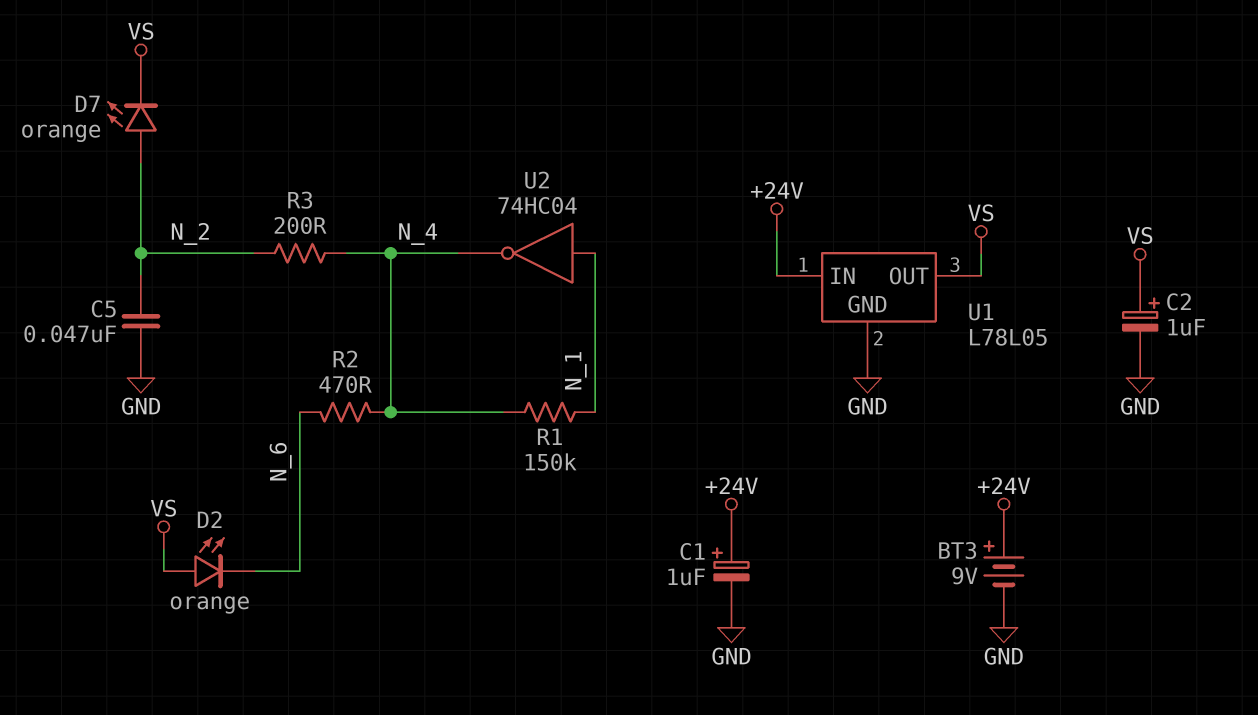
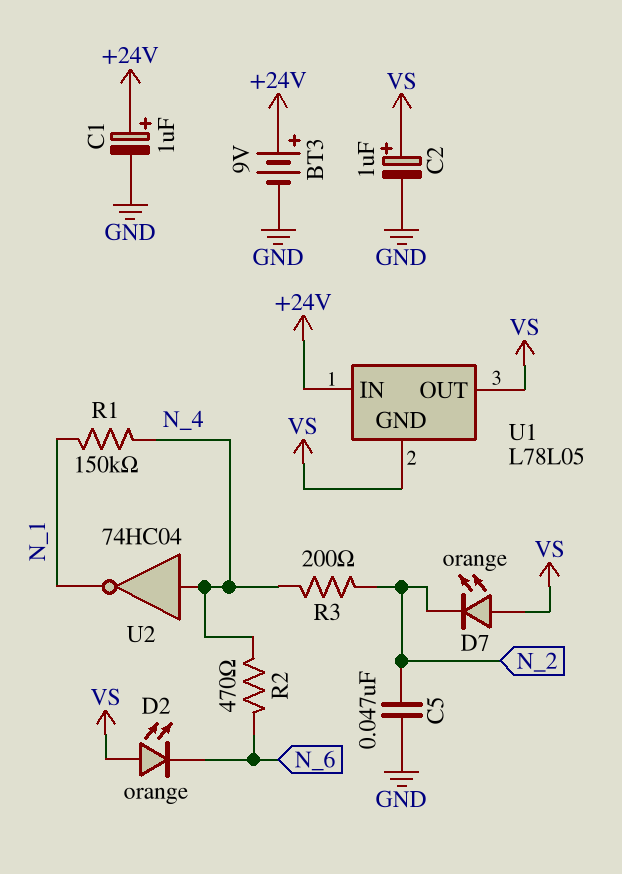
D7: LED orange (A N_2, K VS) -> LED orange (A VS, K N_2)
U1 pin GND: GND -> VS
U2: NOT 74HC04 (in N_1, out N_4) -> NOT 74HC04 (in N_4, out N_1)

